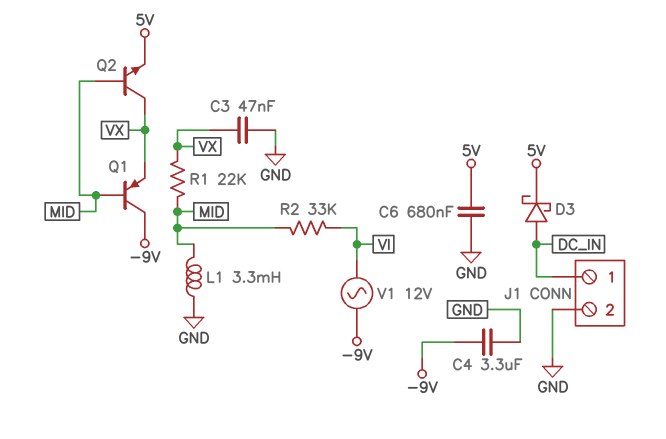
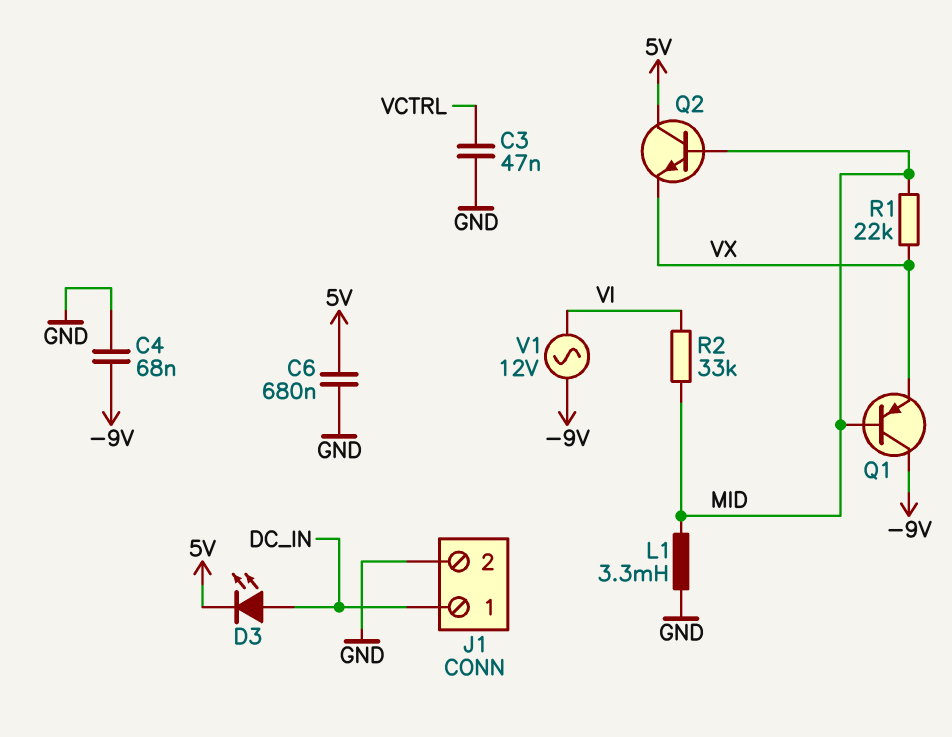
C3: 47nF (GND, VX) -> 47nF (GND, VCTRL)
C4: 3.3uF (-9V, GND) -> 68nF (-9V, GND)
D3: schottky (A DC_IN, K 5V) -> LED (A DC_IN, K 5V)
Q2: NPN (B MID, C VX, E 5V) -> NPN (B MID, C 5V, E VX)

